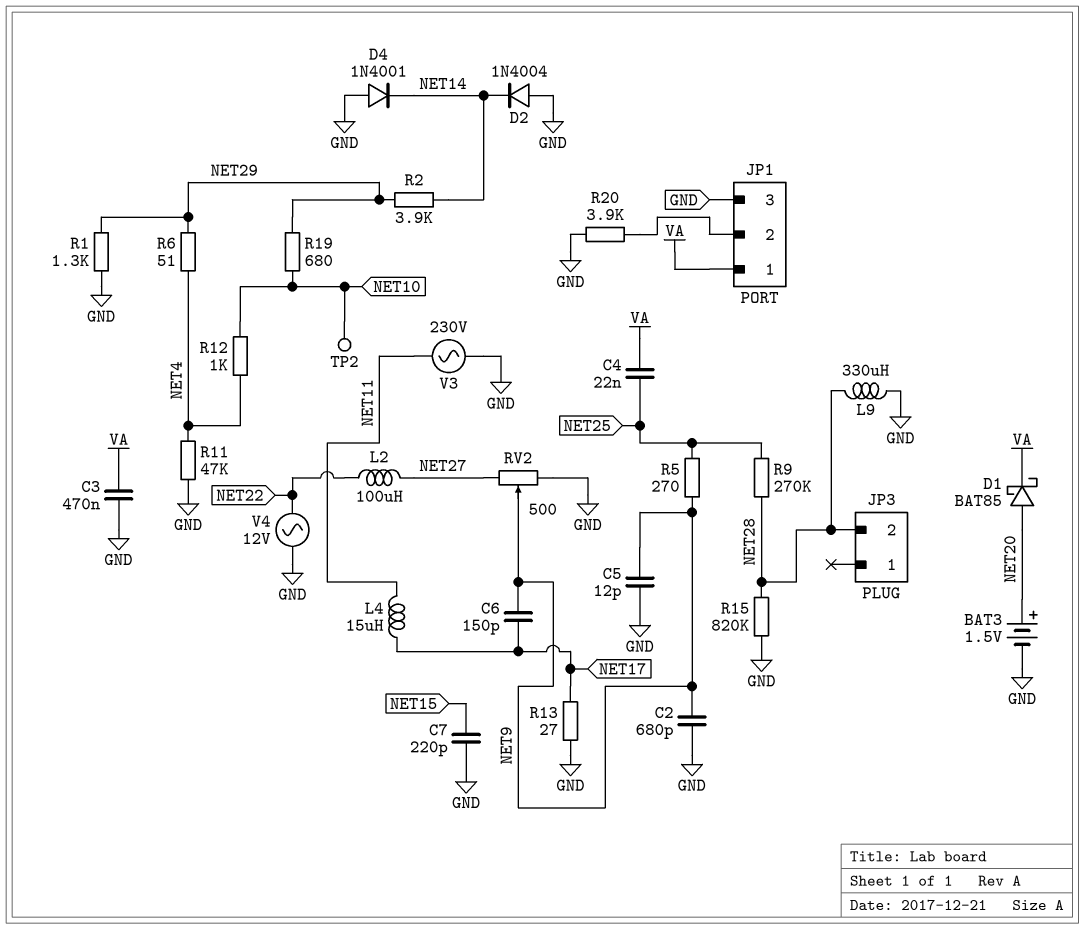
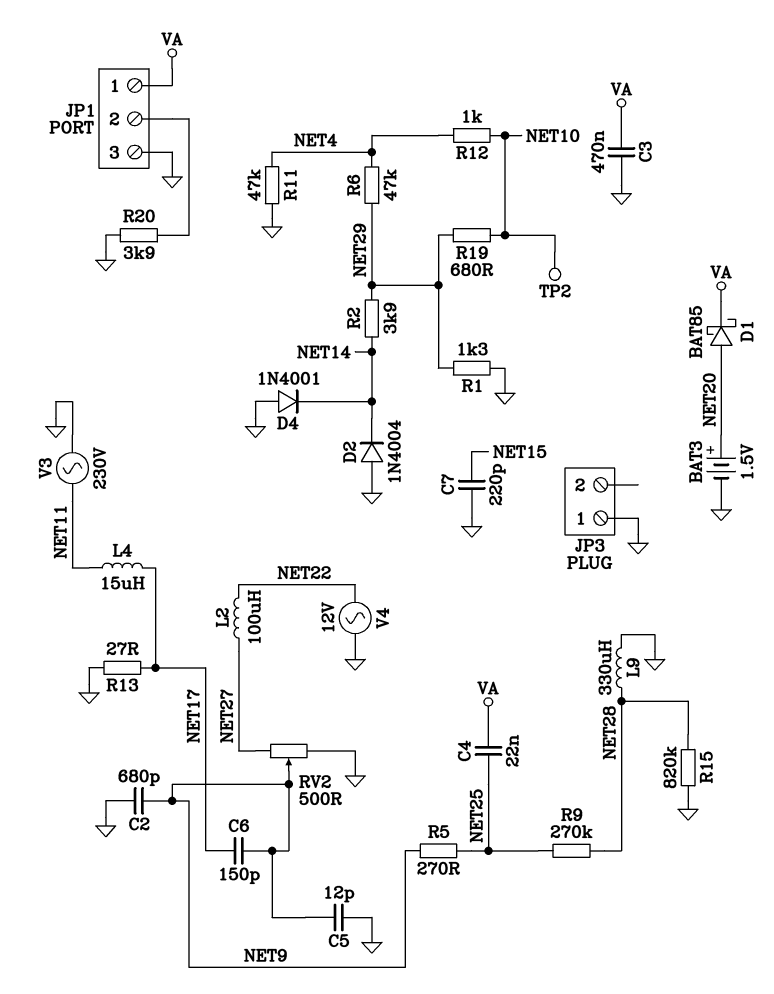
JP3 pin 1: none -> GND
JP3 pin 2: NET28 -> none
R6: 51 (NET4, NET29) -> 47k (NET4, NET29)

